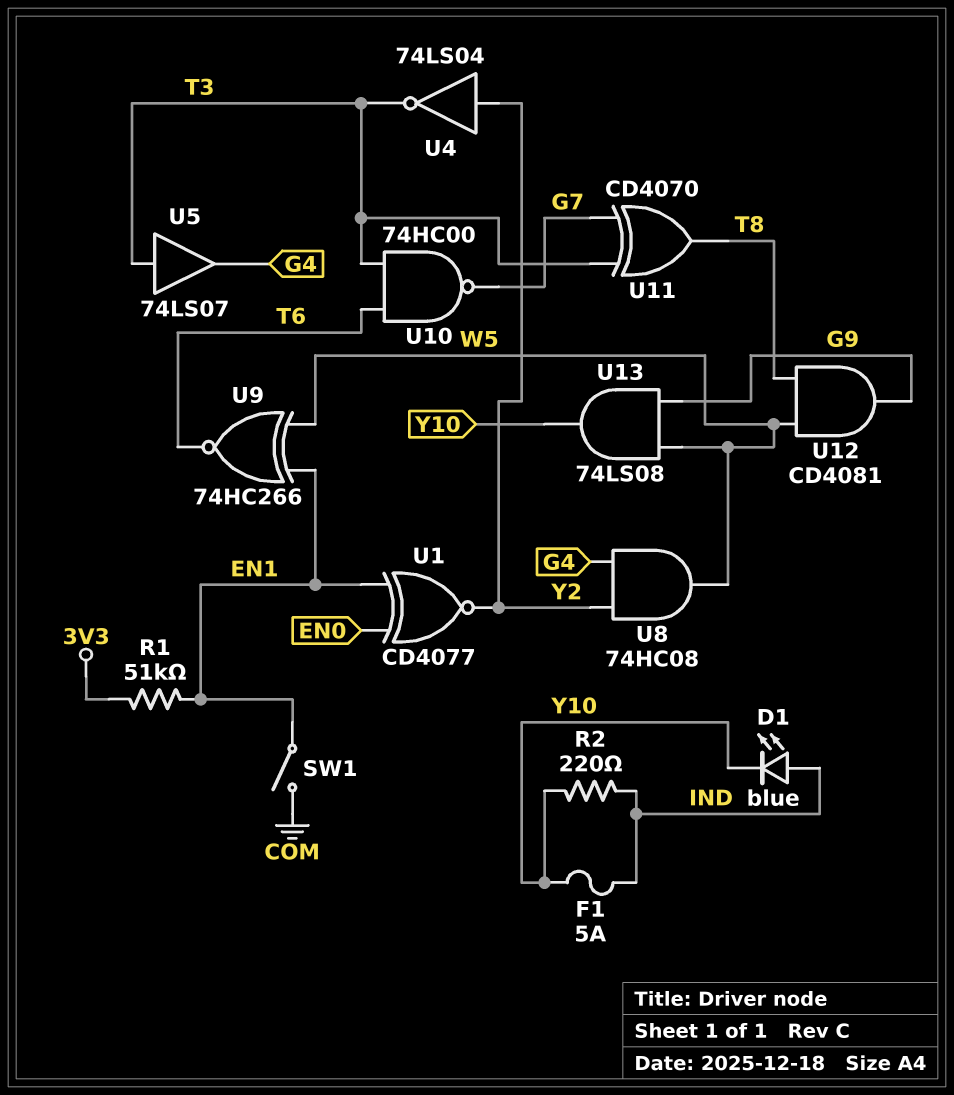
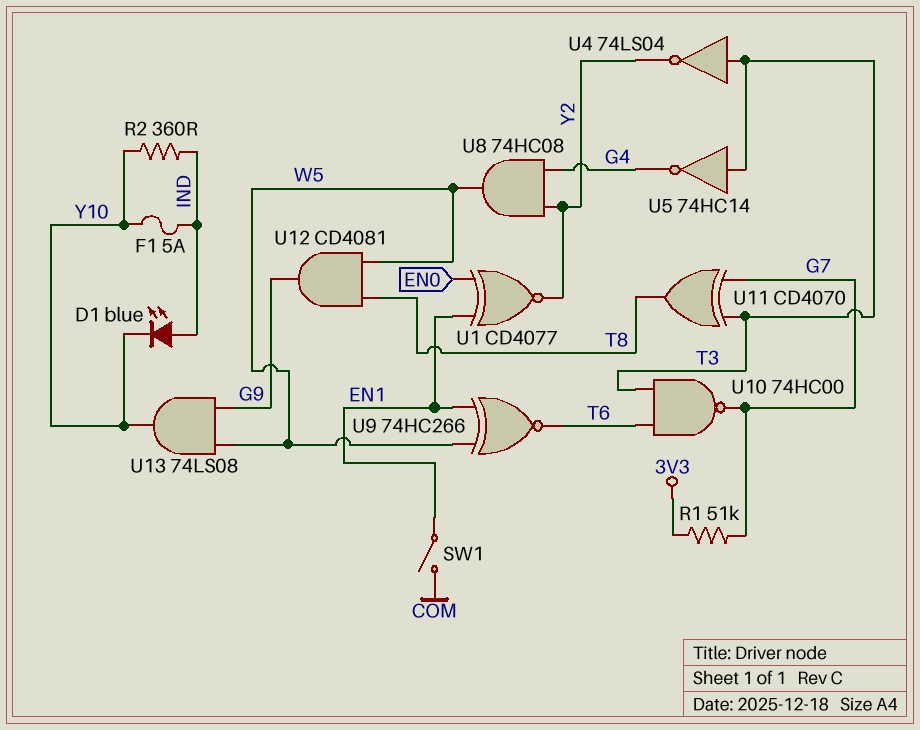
R1: 51k (3V3, EN1) -> 51k (3V3, G7)
R2: 220 (IND, Y10) -> 360 (IND, Y10)
U4: NOT 74LS04 (in Y2, out T3) -> NOT 74LS04 (in T3, out Y2)
U5: buffer 74LS07 (in T3, out G4) -> NOT 74HC14 (in T3, out G4)

